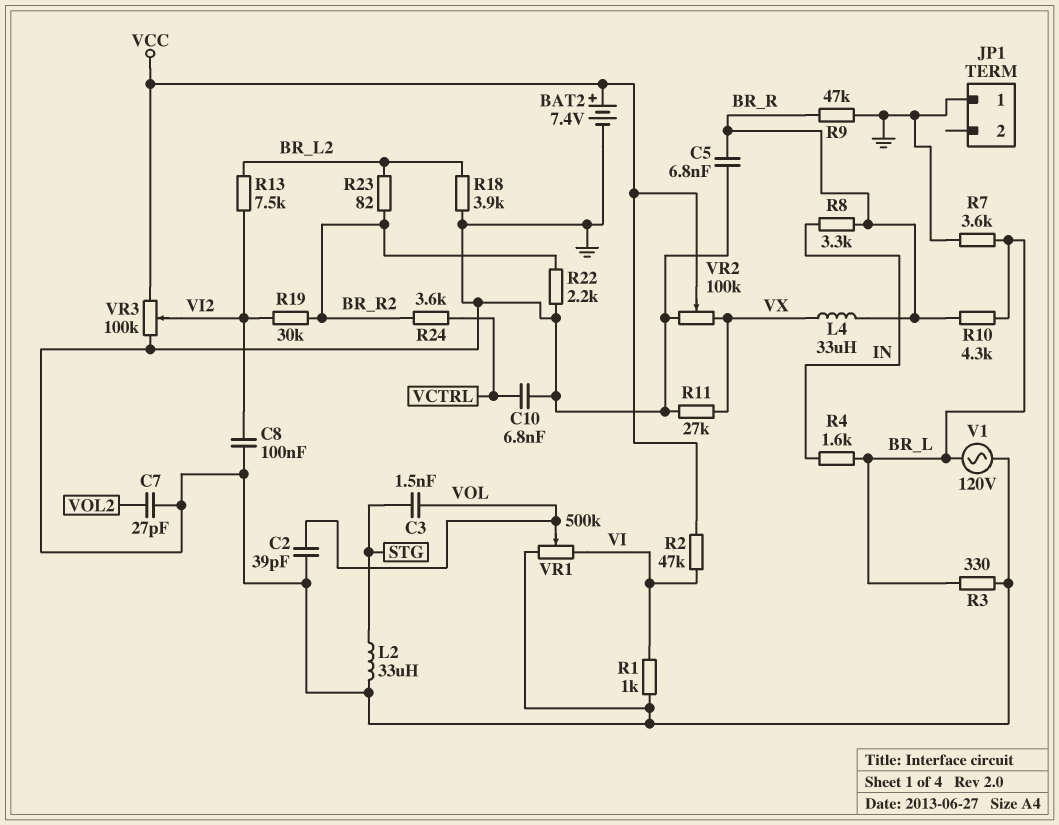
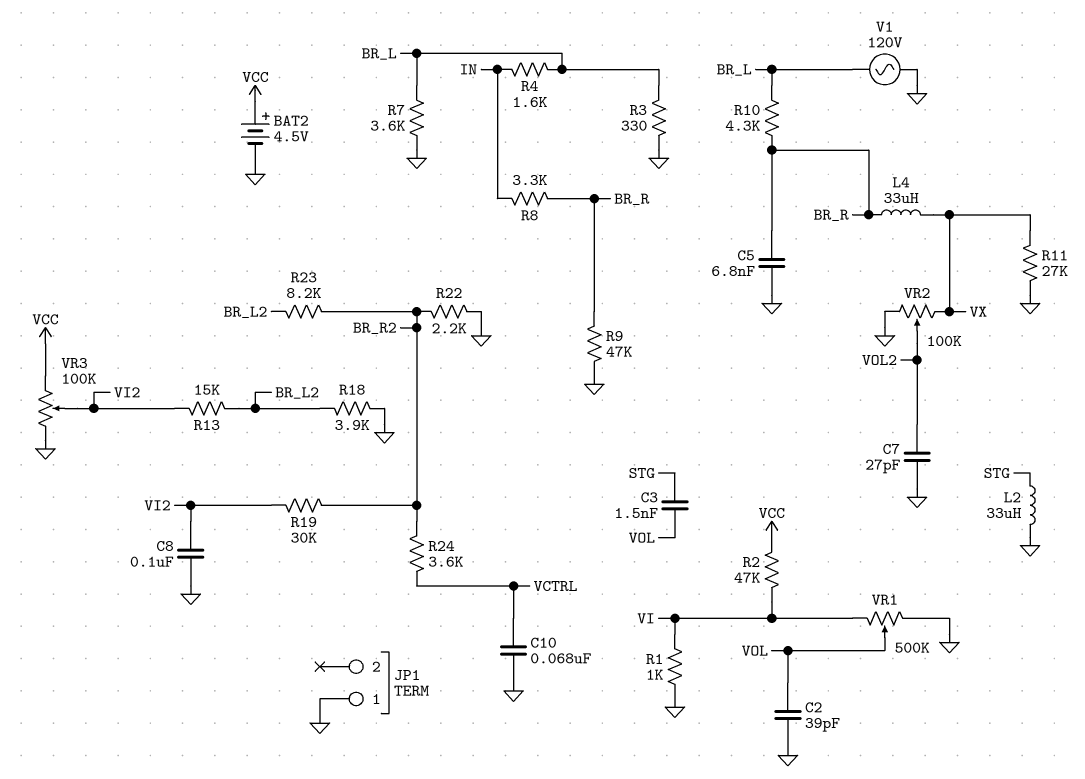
BAT2: 7.4V (plus VCC, minus GND) -> 4.5V (plus VCC, minus GND)
C10: 6.8nF (GND, VCTRL) -> 68nF (GND, VCTRL)
R13: 7.5k (BR_L2, VI2) -> 15k (BR_L2, VI2)
R23: 82 (BR_L2, BR_R2) -> 8.2k (BR_L2, BR_R2)
VR2: 100k (GND, VX, wiper VCC) -> 100k (GND, VX, wiper VOL2)

